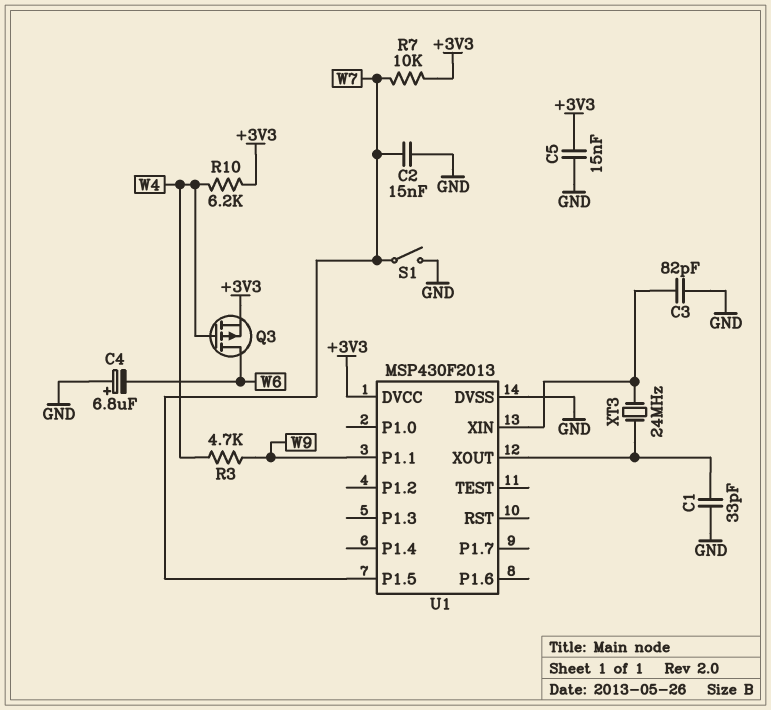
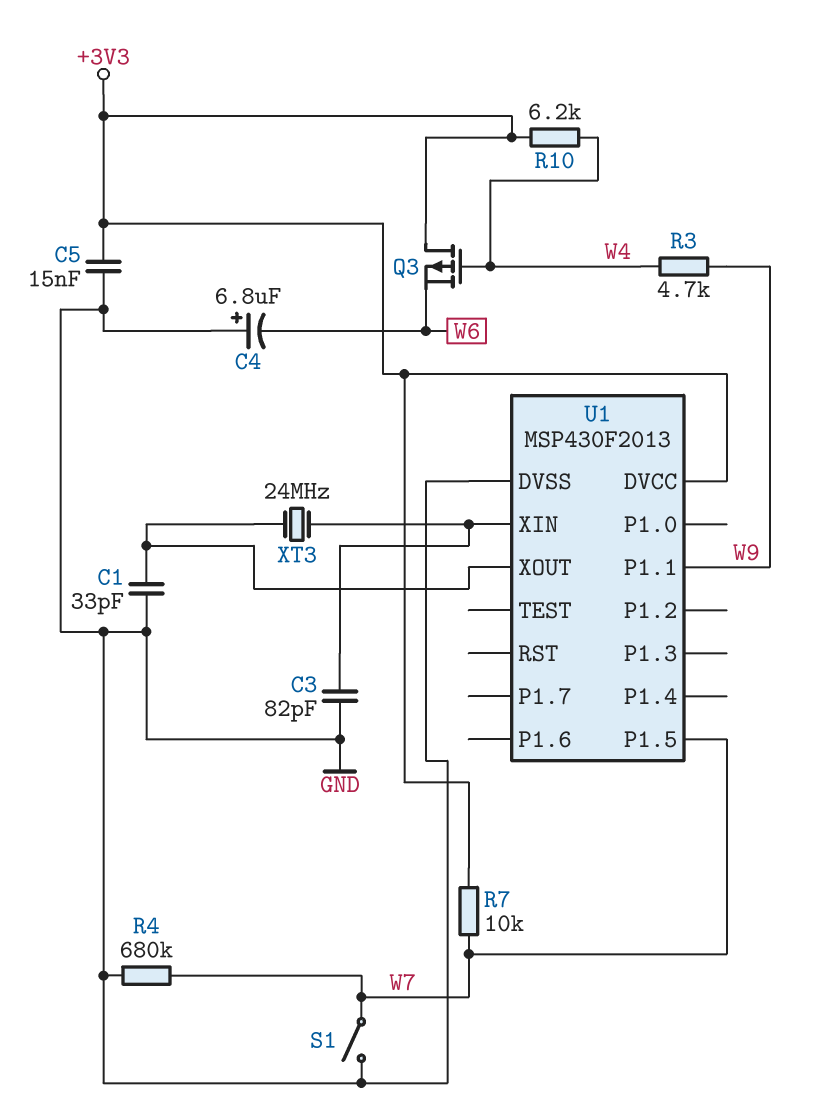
C2: 15nF (GND, W7) -> none
Q3: PMOS (G W4, D W6, S +3V3) -> PMOS (G W4, D +3V3, S W6)
R4: none -> 680k (GND, W7)

